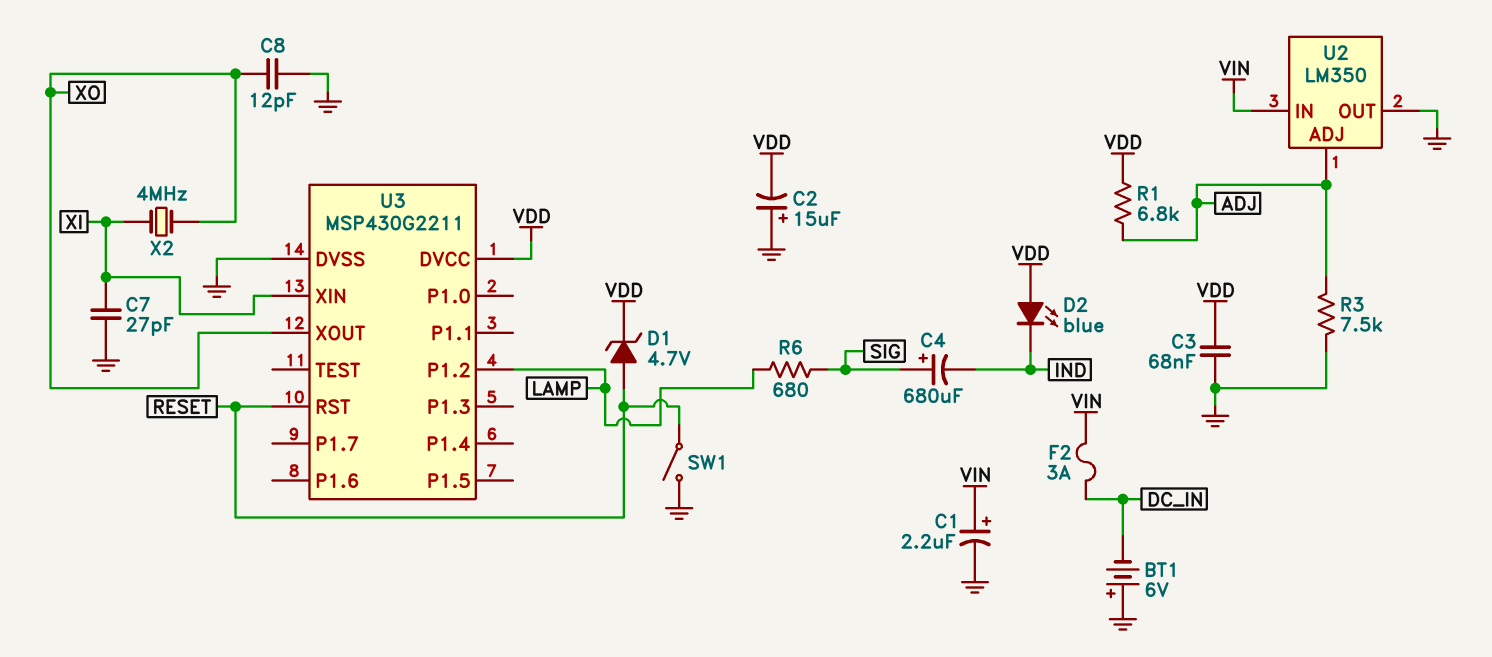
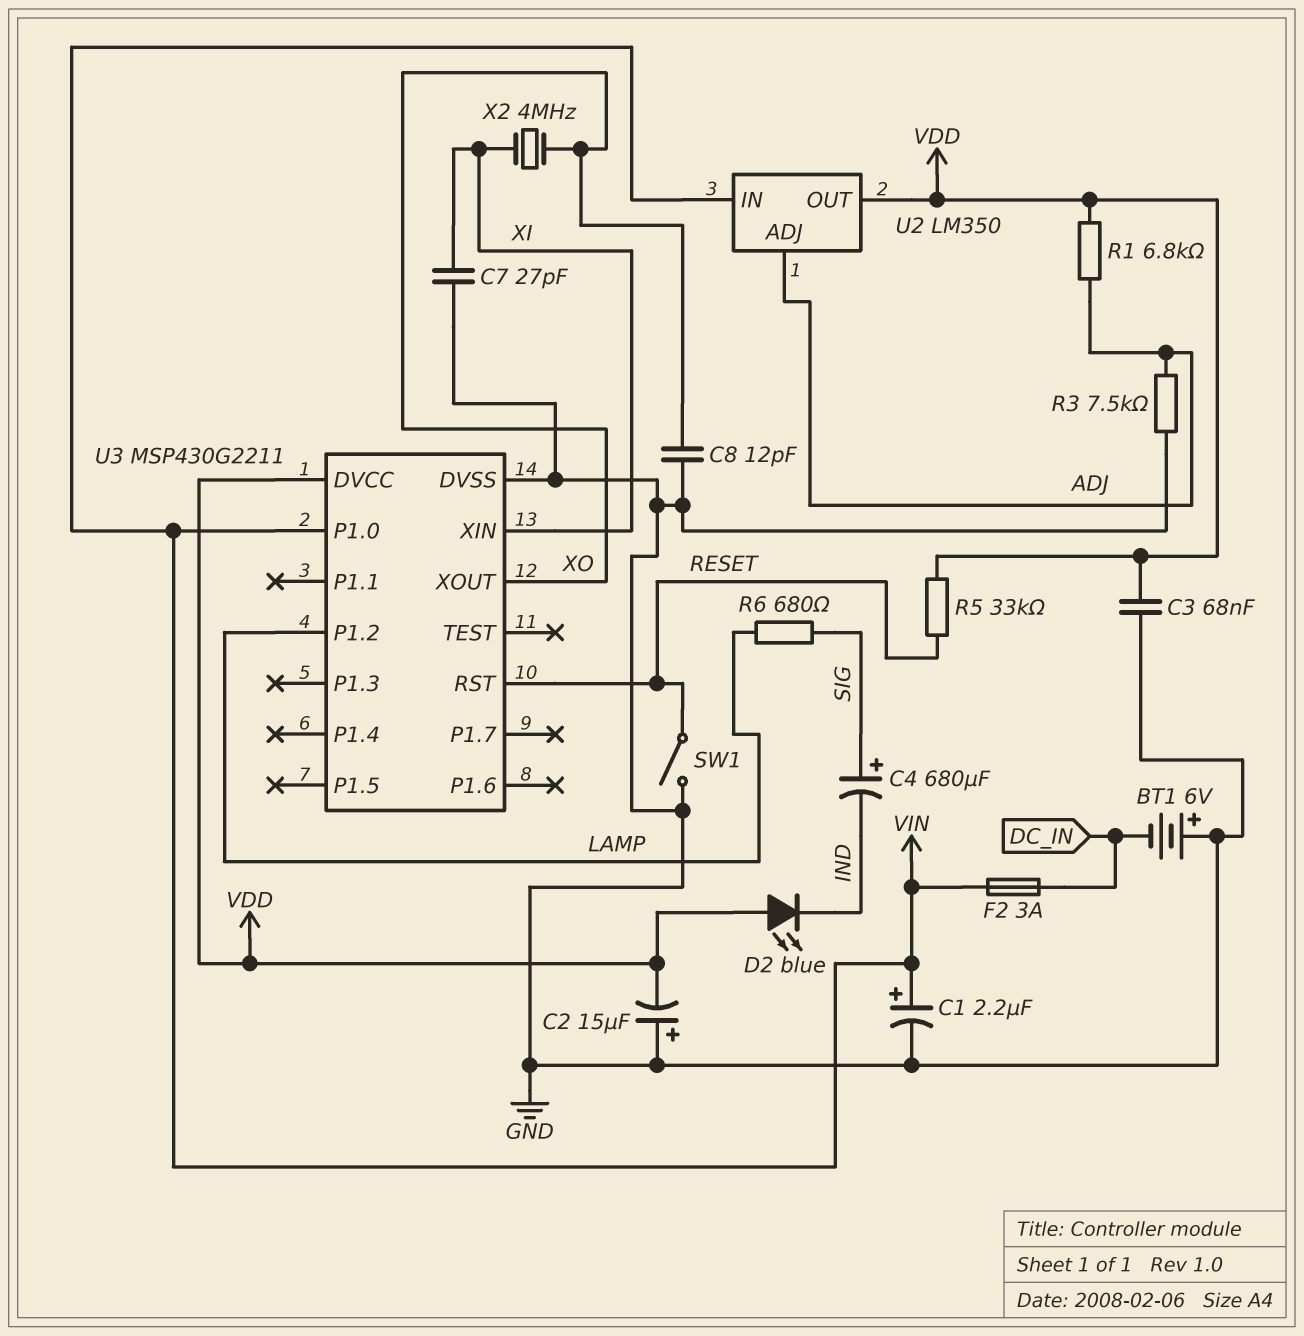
D1: zener 4.7V (A RESET, K VDD) -> none
R5: none -> 33k (RESET, VDD)
U2 pin OUT: GND -> VDD
U3 pin P1.0: none -> VIN

